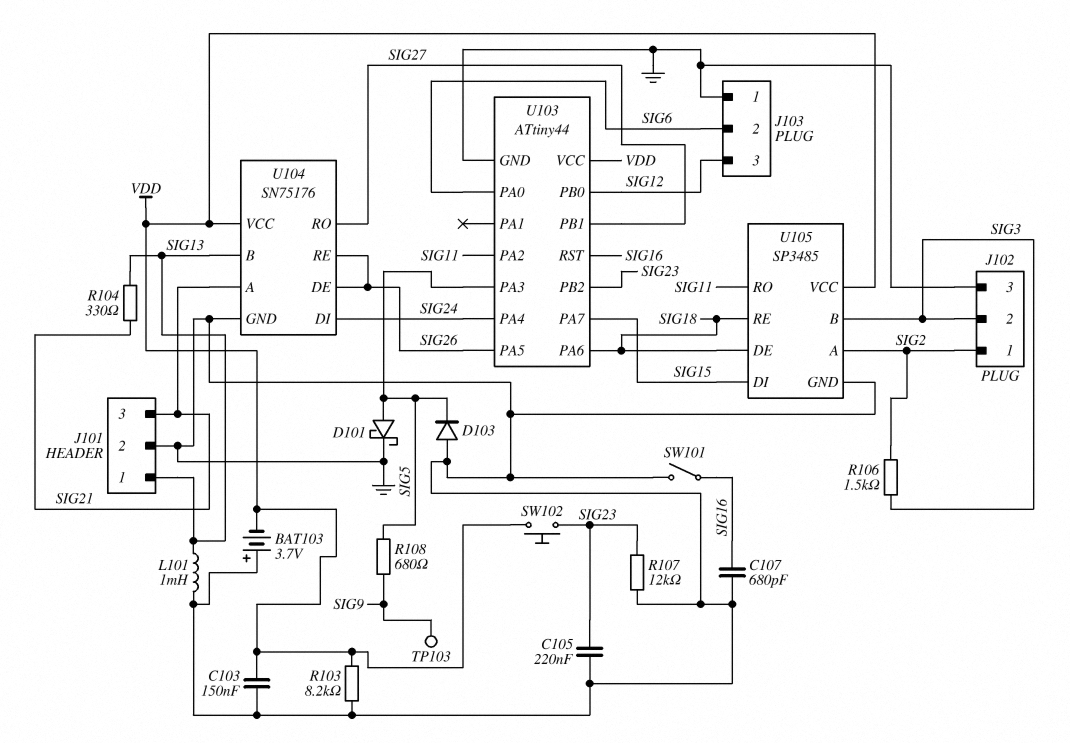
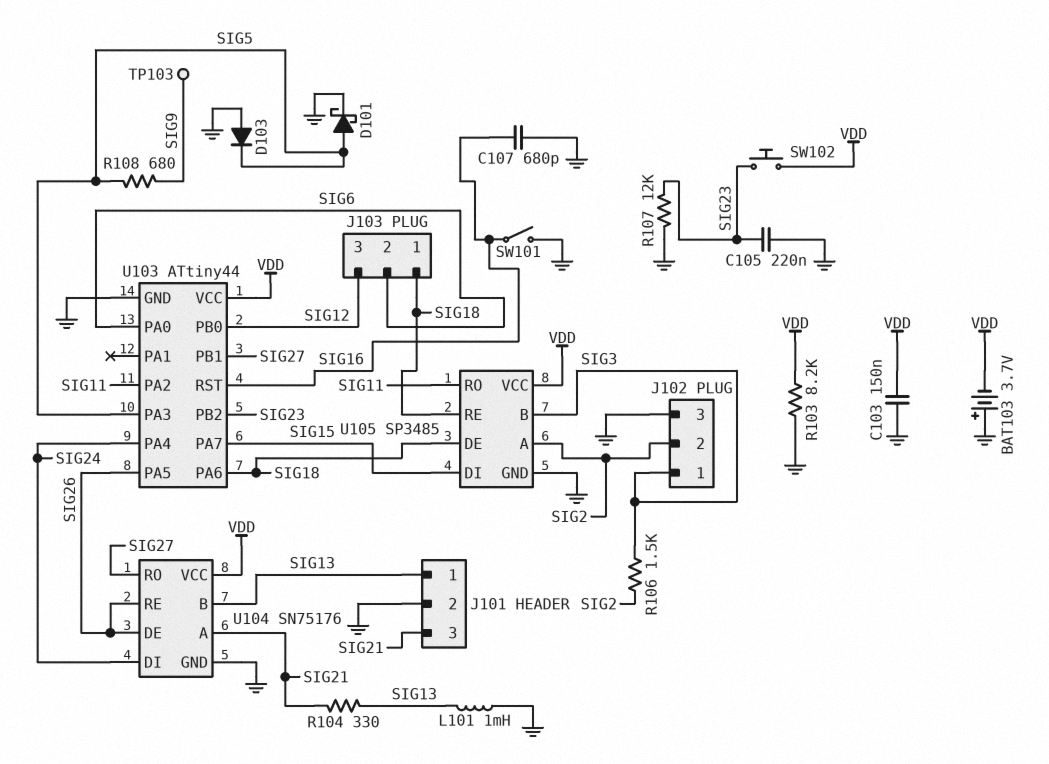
J102 pin 1: SIG2 -> SIG3
J102 pin 2: SIG3 -> SIG2
J103 pin 1: GND -> SIG18

